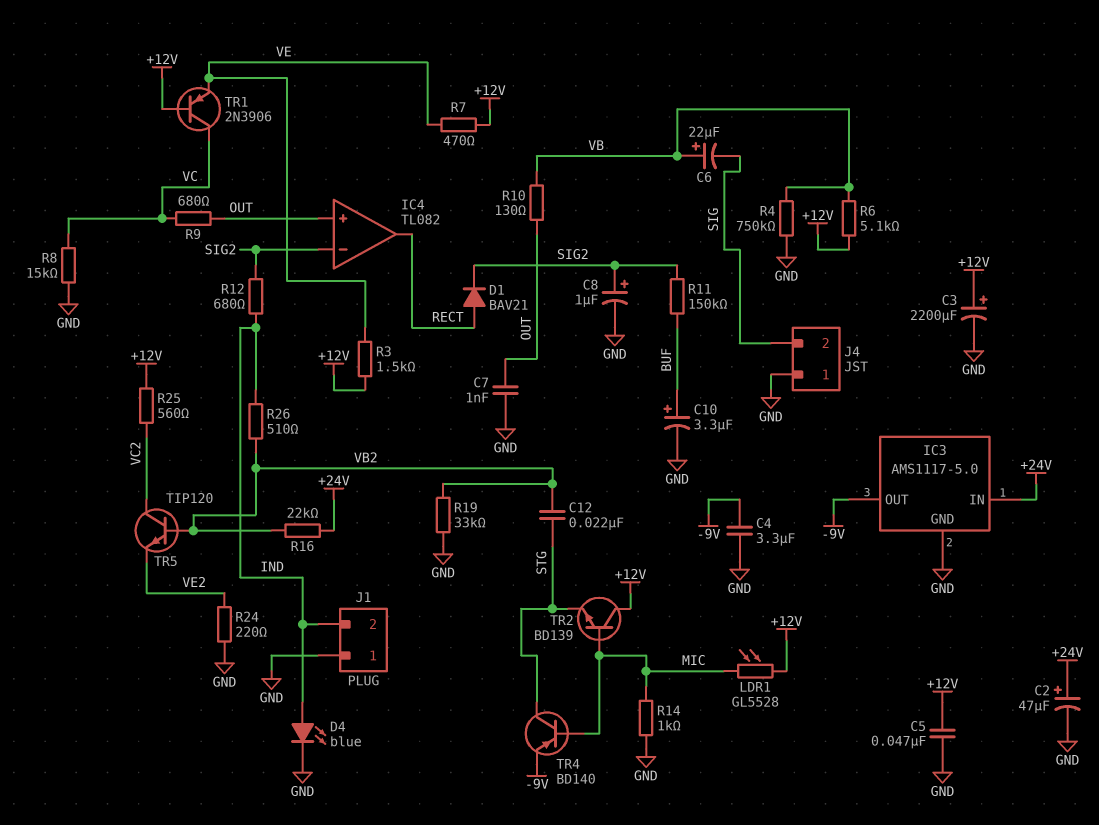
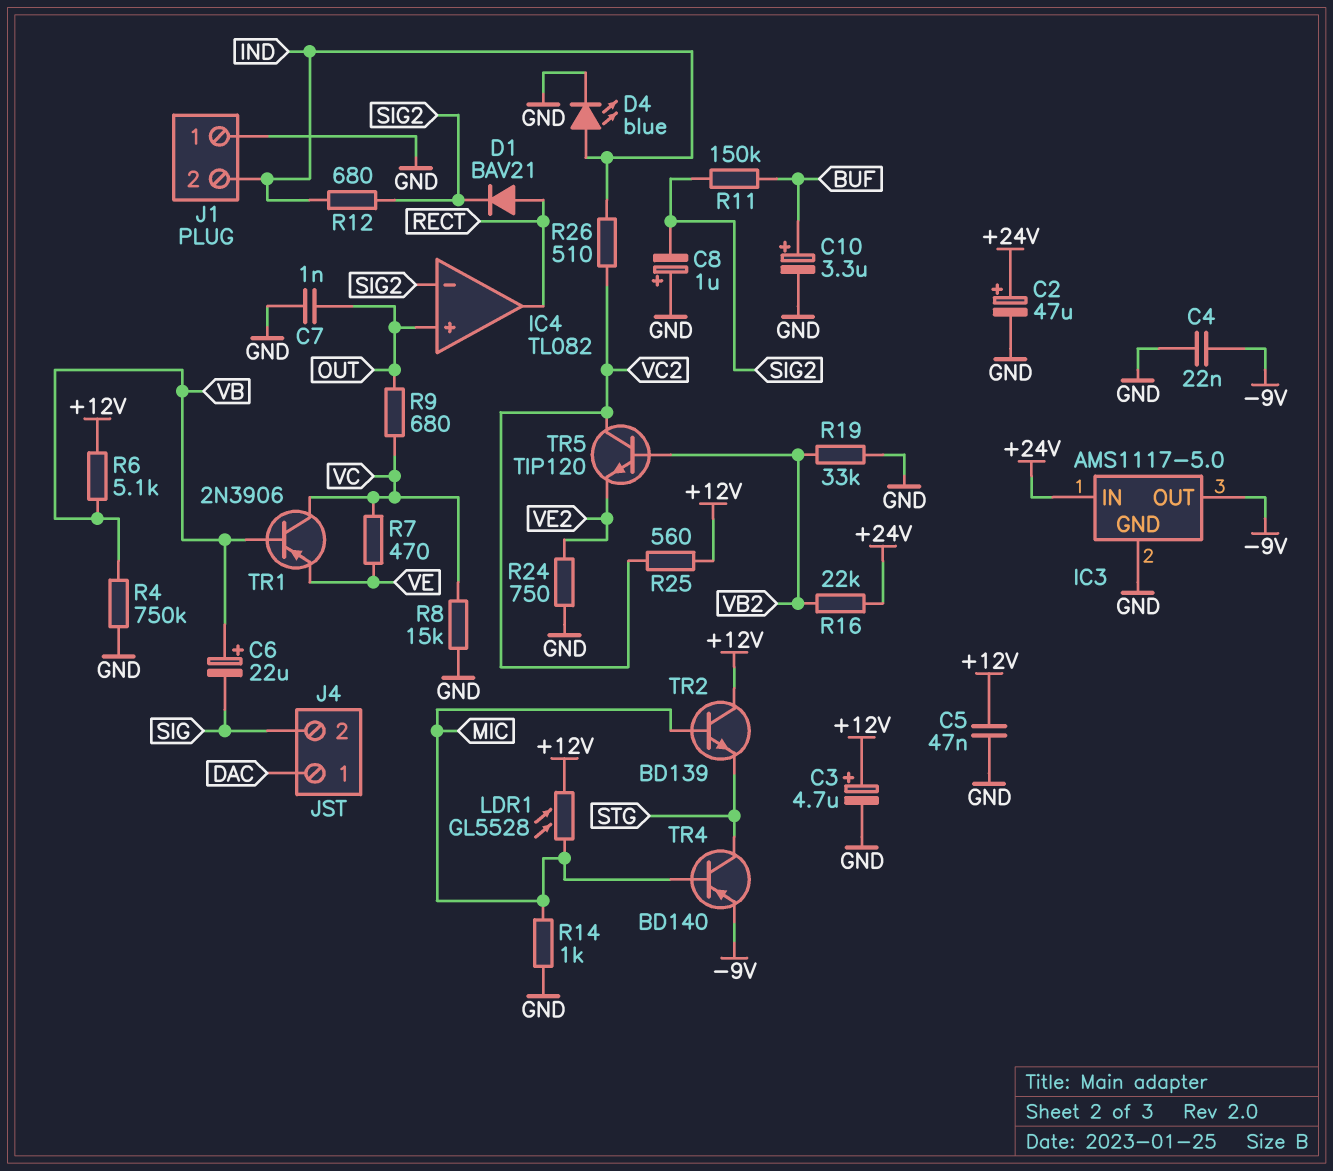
C3: 2200uF (plus +12V, minus GND) -> 4.7uF (plus +12V, minus GND)
C4: 3.3uF (-9V, GND) -> 22nF (-9V, GND)
C8: 1uF (plus SIG2, minus GND) -> 1uF (plus GND, minus SIG2)
C12: 22nF (STG, VB2) -> none
J4 pin 1: GND -> DAC
R3: 1.5k (+12V, VE) -> none
R7: 470 (+12V, VE) -> 470 (VC, VE)
R10: 130 (OUT, VB) -> none
R24: 220 (GND, VE2) -> 750 (GND, VE2)
R26: 510 (IND, VB2) -> 510 (IND, VC2)
TR1: PNP 2N3906 (B +12V, C VC, E VE) -> PNP 2N3906 (B VB, C VC, E VE)

